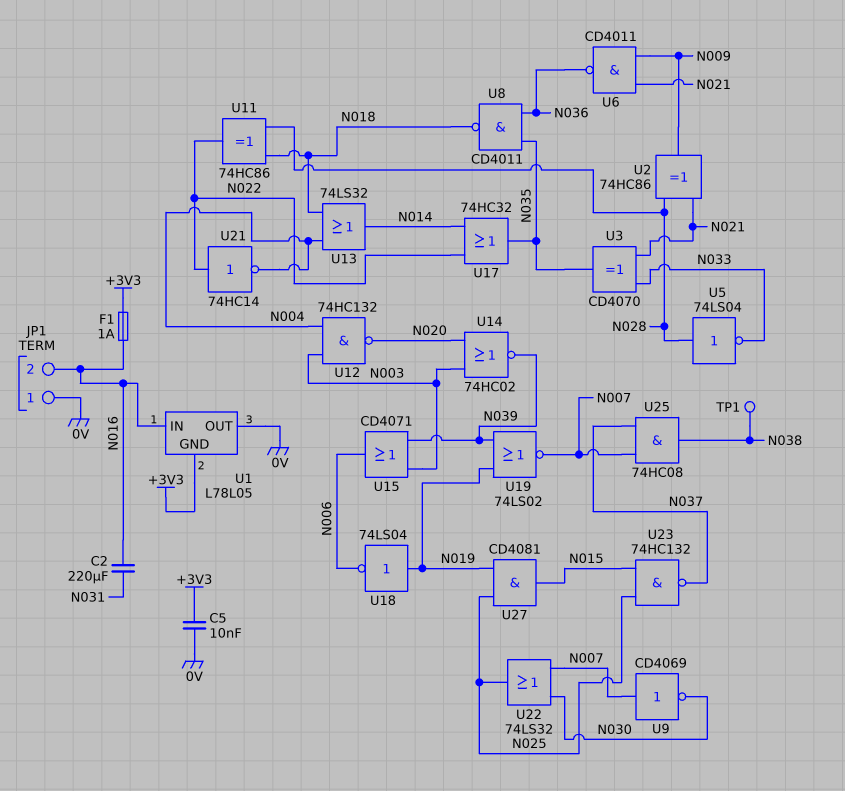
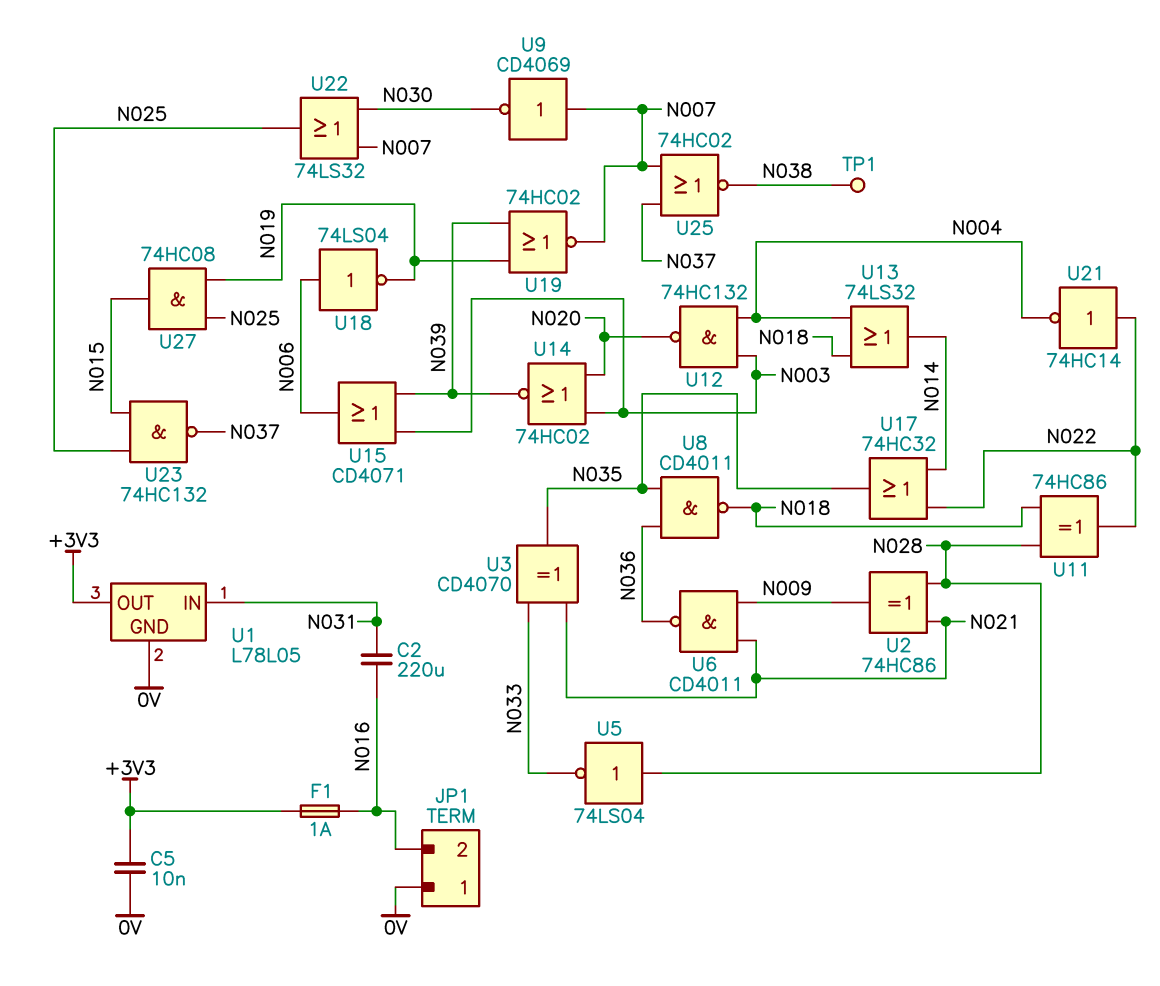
U1 pin GND: +3V3 -> 0V
U1 pin IN: N016 -> N031
U1 pin OUT: 0V -> +3V3
U18: NOT 74LS04 (in N019, out N006) -> NOT 74LS04 (in N006, out N019)
U19: NOR 74LS02 (in N019, in N039, out N007) -> NOR 74HC02 (in N019, in N039, out N007)
U25: AND 74HC08 (in N007, in N037, out N038) -> NOR 74HC02 (in N007, in N037, out N038)
U27: AND CD4081 (in N019, in N025, out N015) -> AND 74HC08 (in N019, in N025, out N015)

